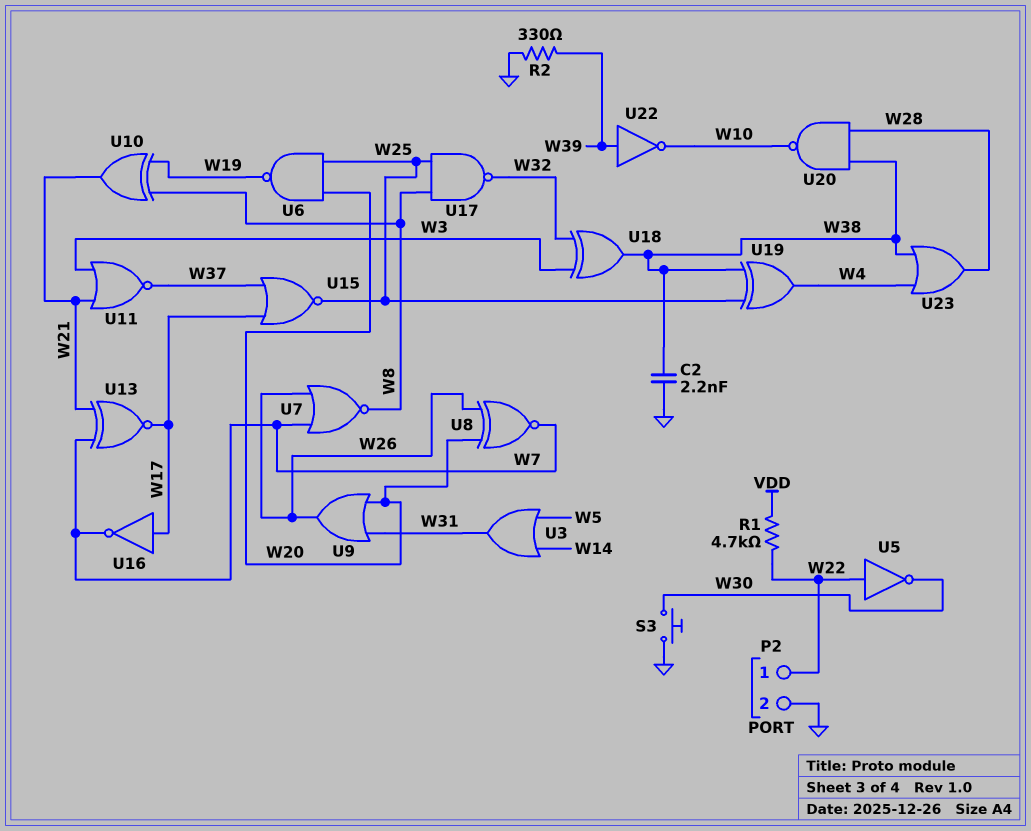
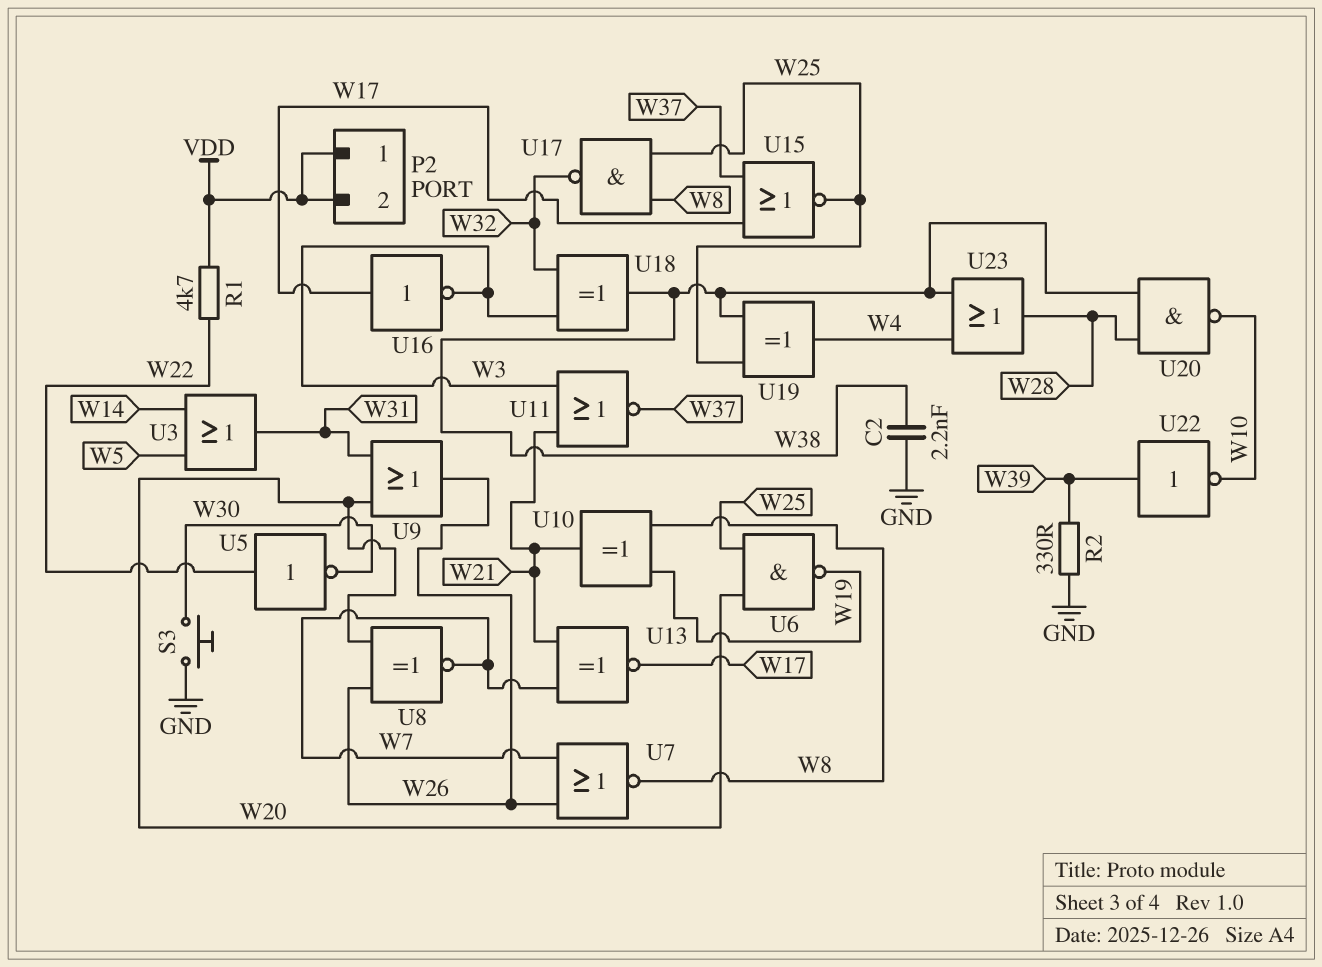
P2 pin 1: W22 -> VDD
P2 pin 2: GND -> VDD
U16: NOT (in W17, out W7) -> NOT (in W17, out W3)

